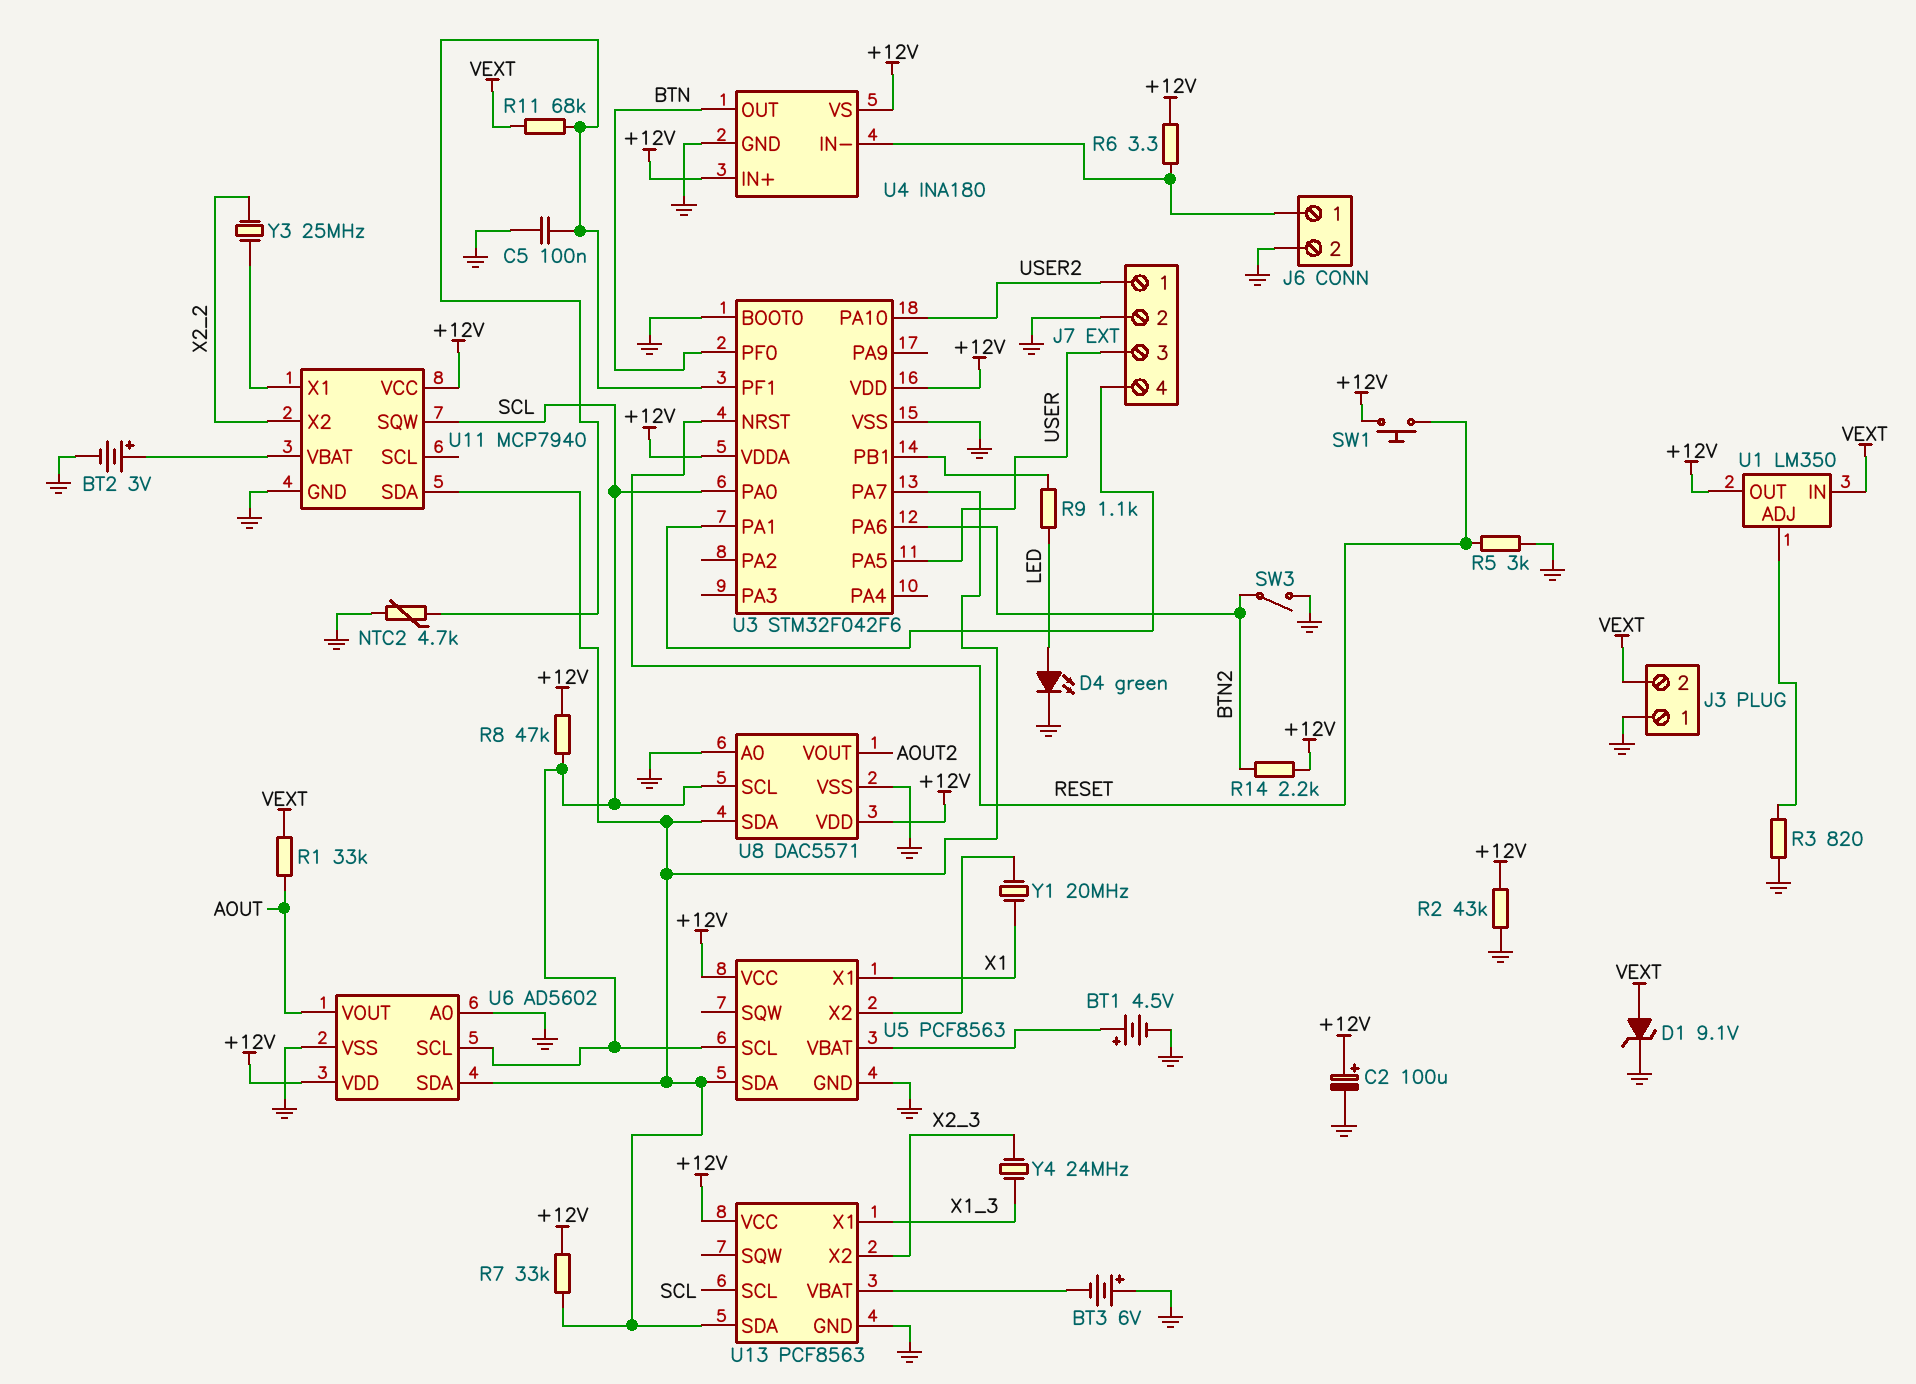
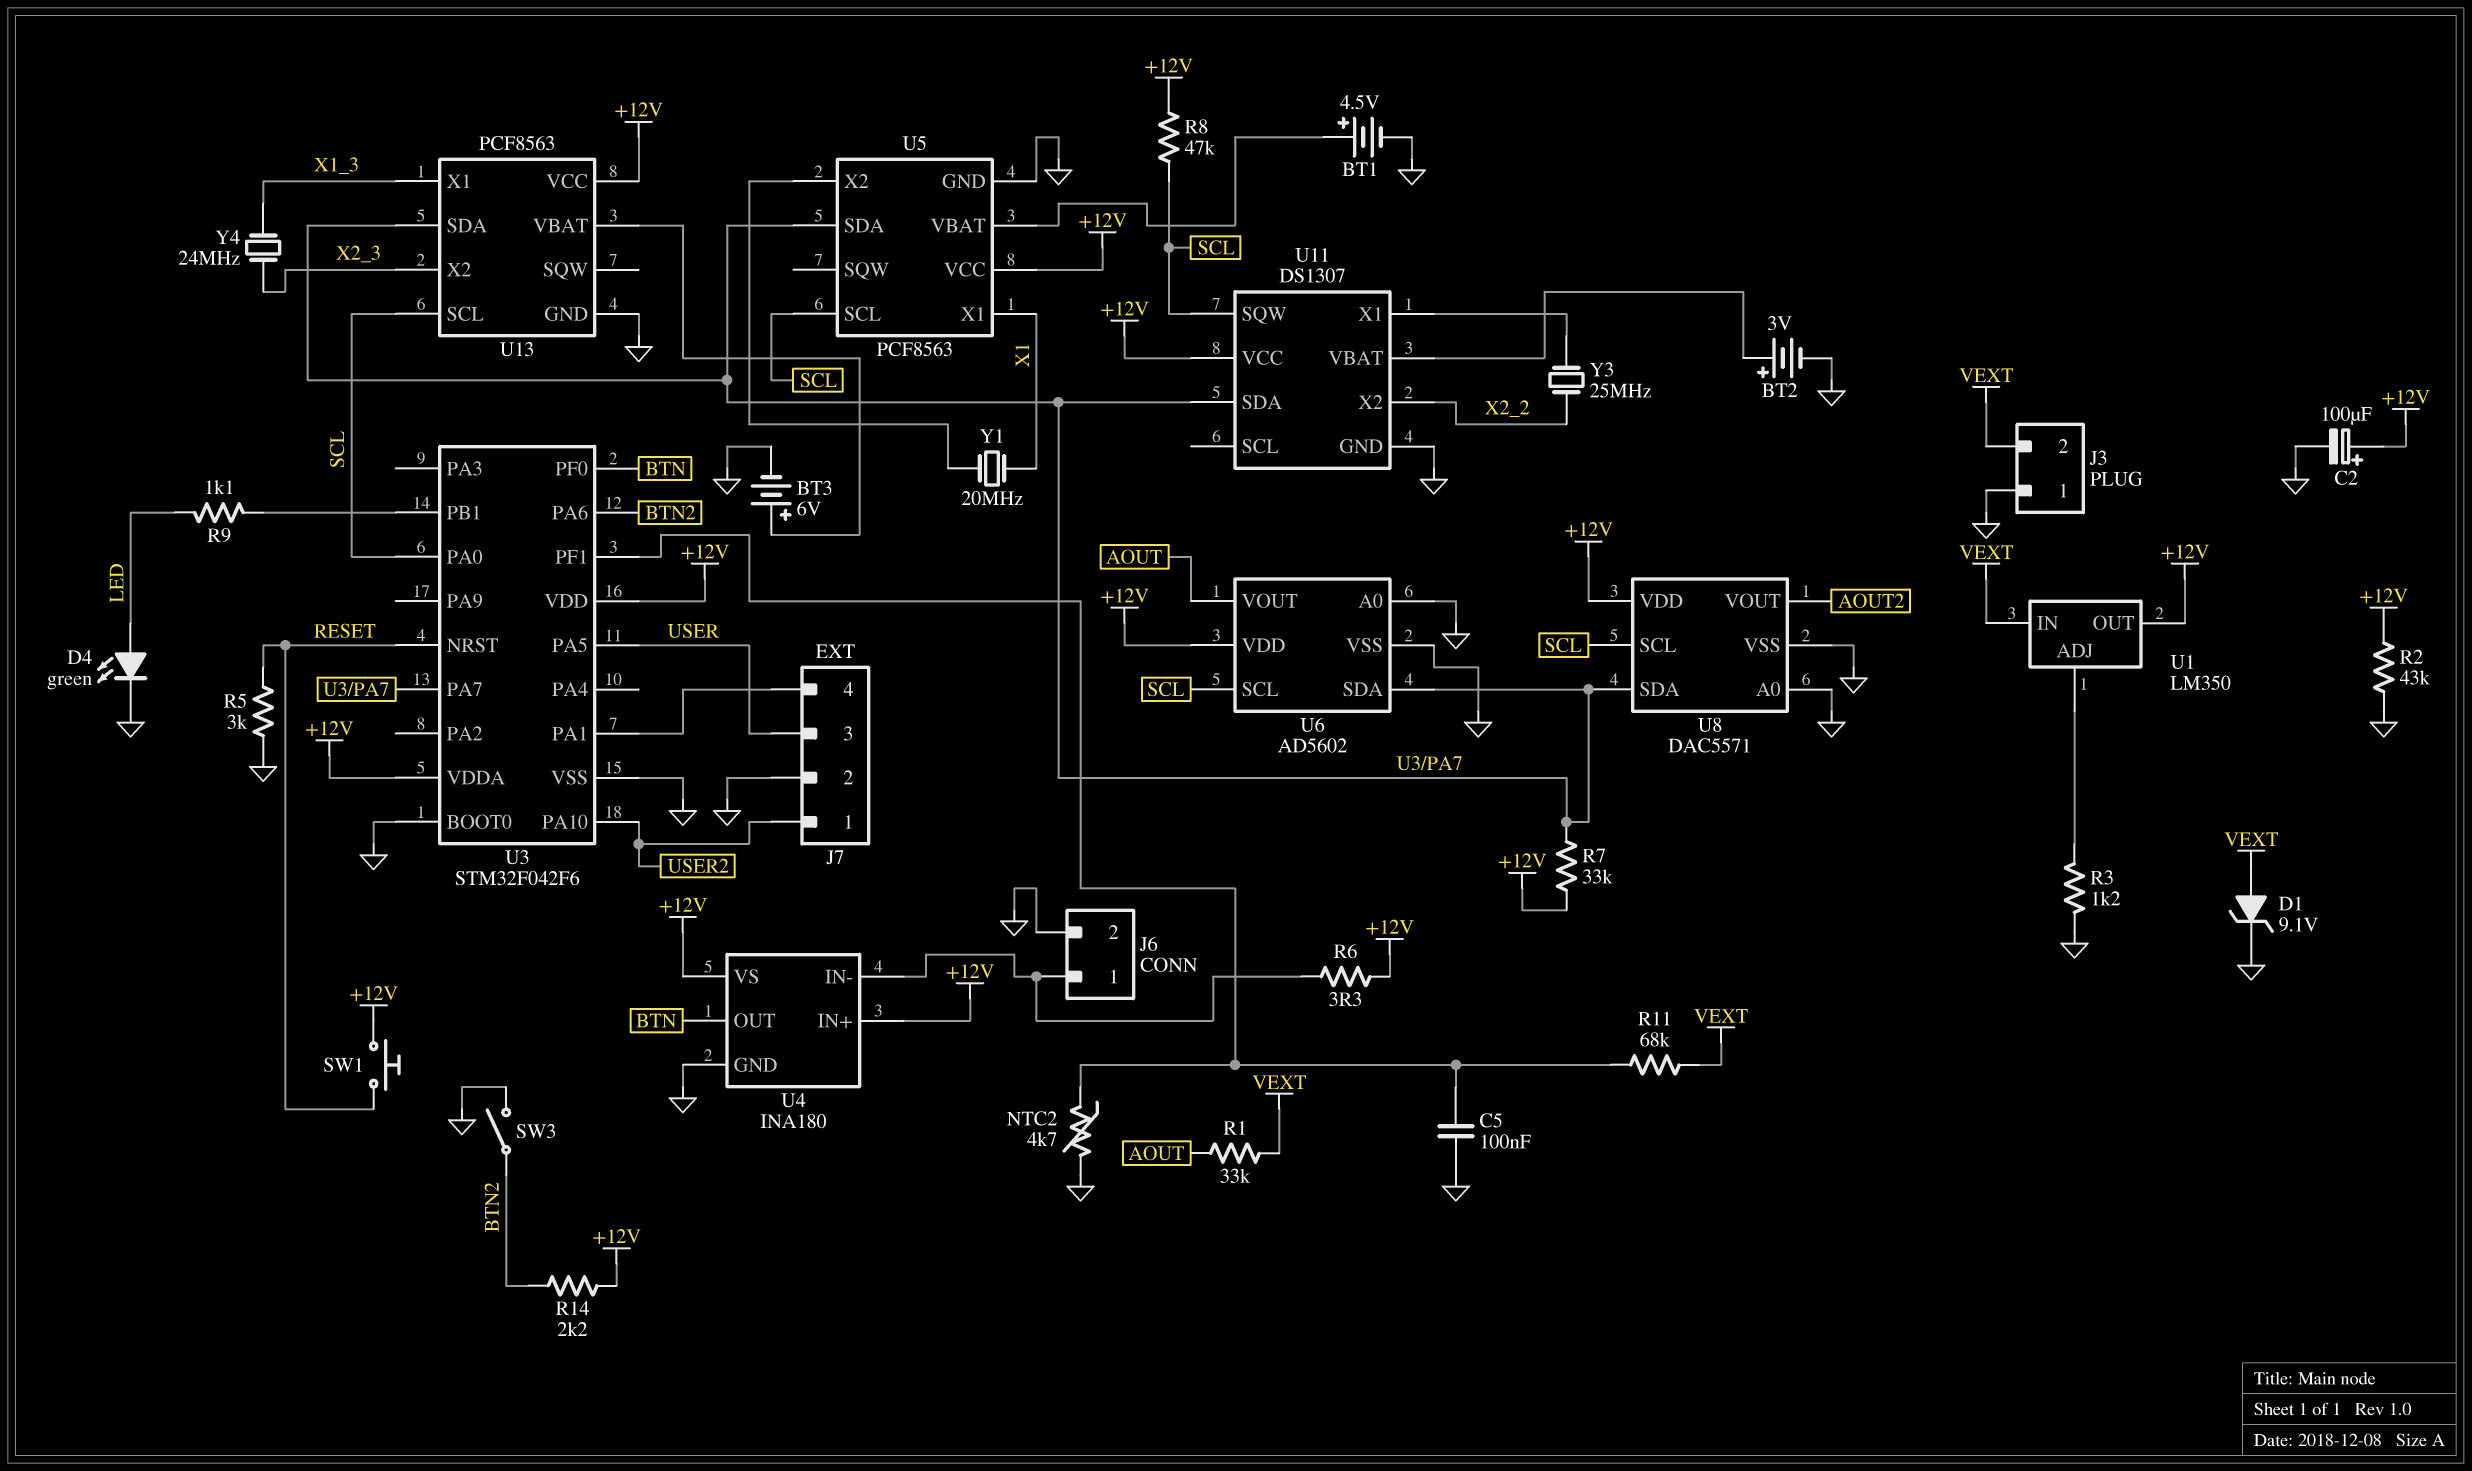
BT3: 6V (plus GND, minus U13/VBAT) -> 6V (plus U13/VBAT, minus GND)
R3: 820 (GND, U1/ADJ) -> 1.2k (GND, U1/ADJ)
U11: MCP7940 -> DS1307

